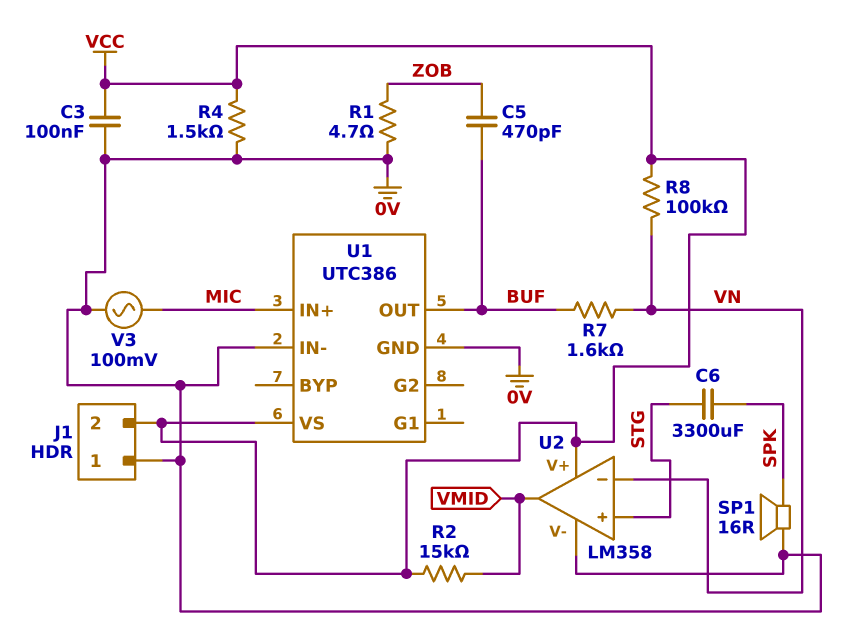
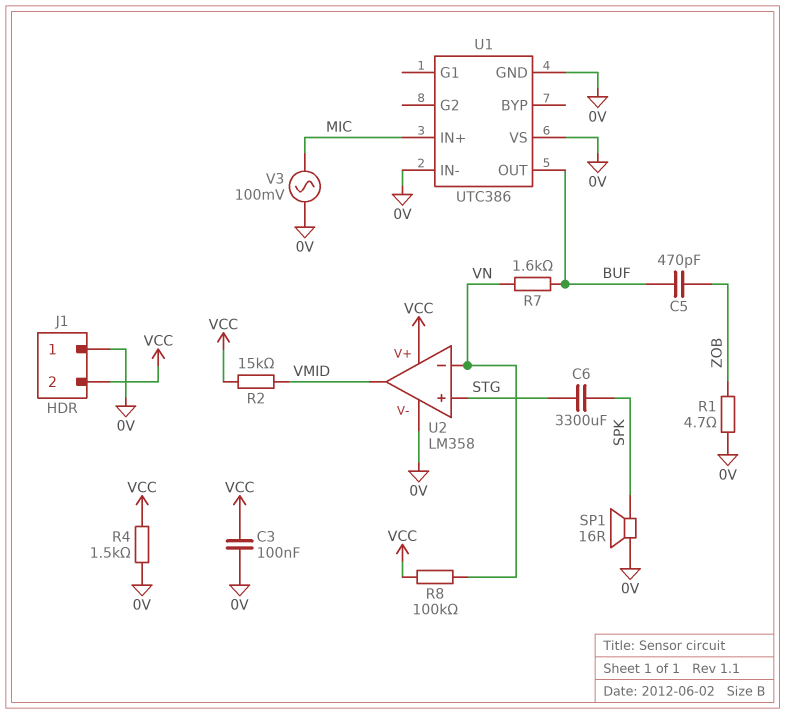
U1 pin VS: VCC -> 0V

